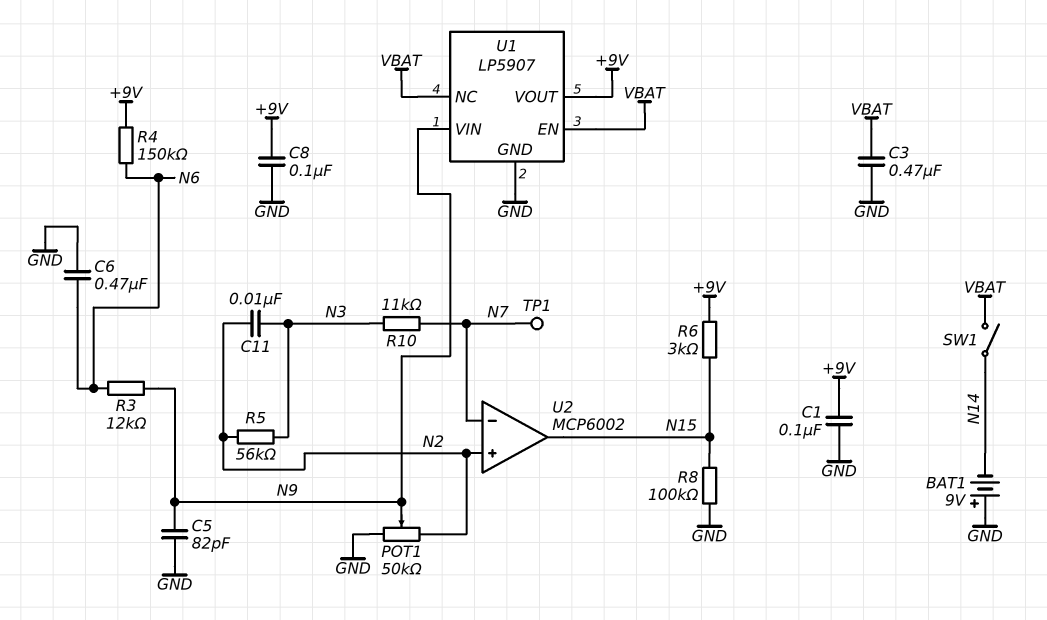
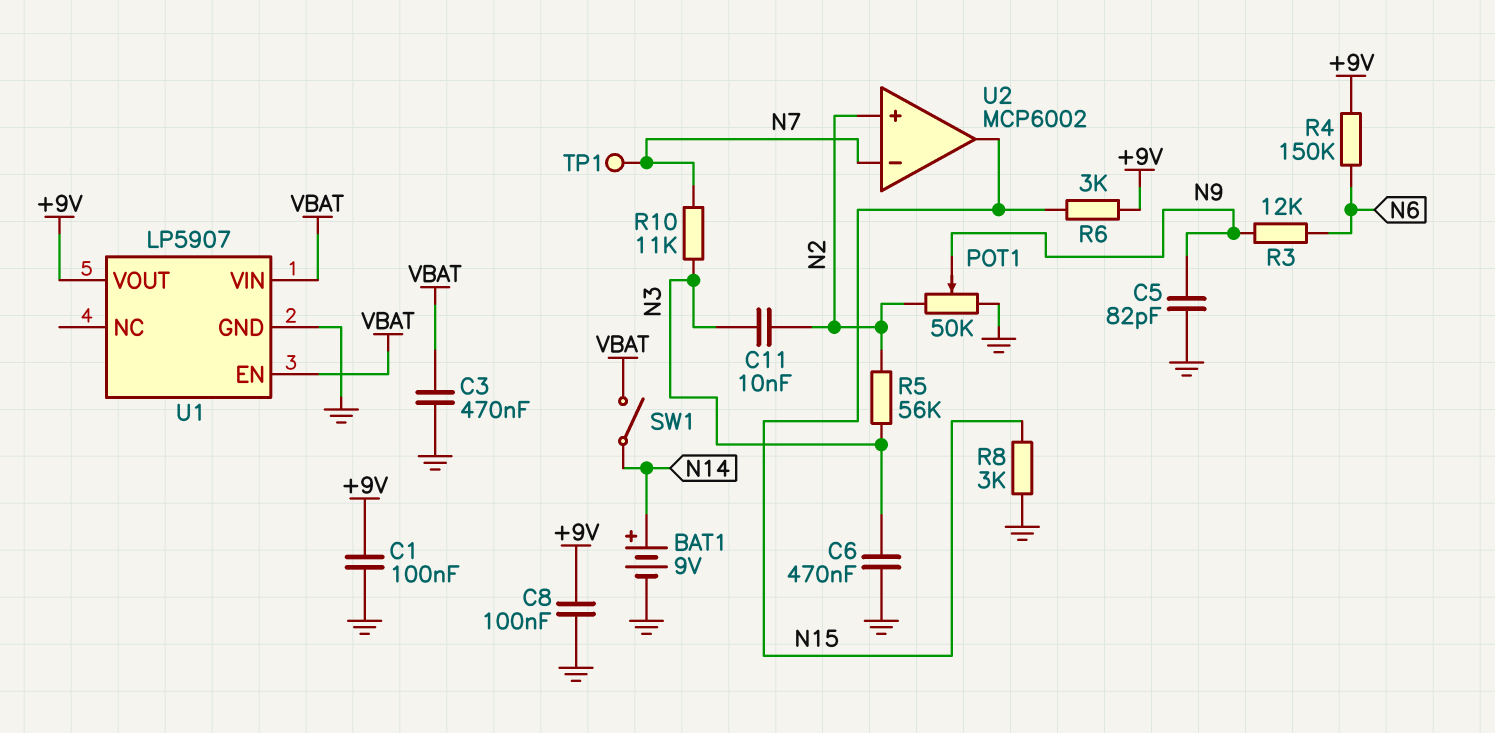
BAT1: 9V (plus GND, minus N14) -> 9V (plus N14, minus GND)
C6: 470nF (GND, N6) -> 470nF (GND, N3)
R8: 100k (GND, N15) -> 3k (GND, N15)
U1 pin NC: VBAT -> none
U1 pin VIN: N9 -> VBAT

